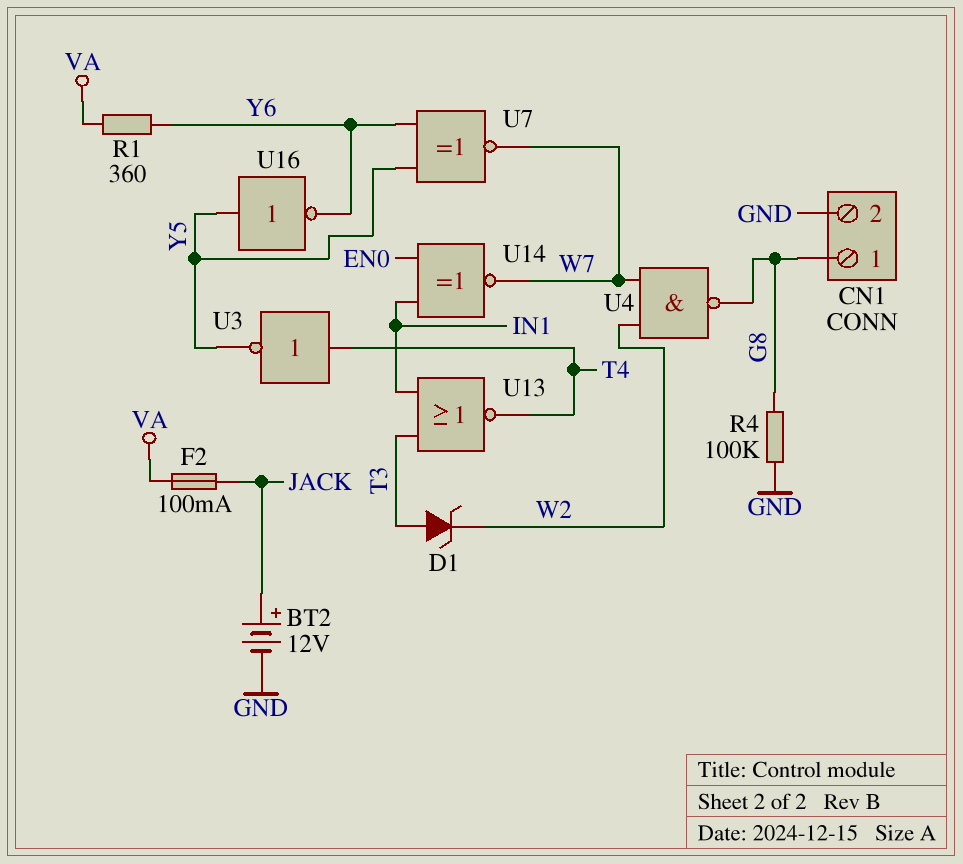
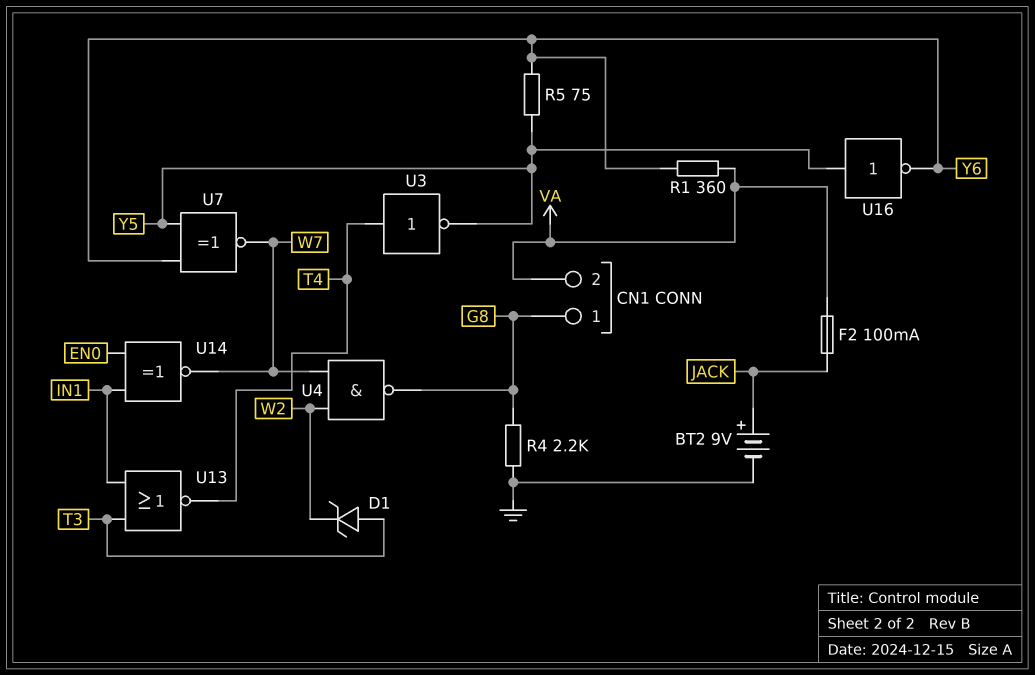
BT2: 12V (plus JACK, minus GND) -> 9V (plus JACK, minus GND)
CN1 pin 2: GND -> VA
R4: 100k (G8, GND) -> 2.2k (G8, GND)
R5: none -> 75 (Y5, Y6)

